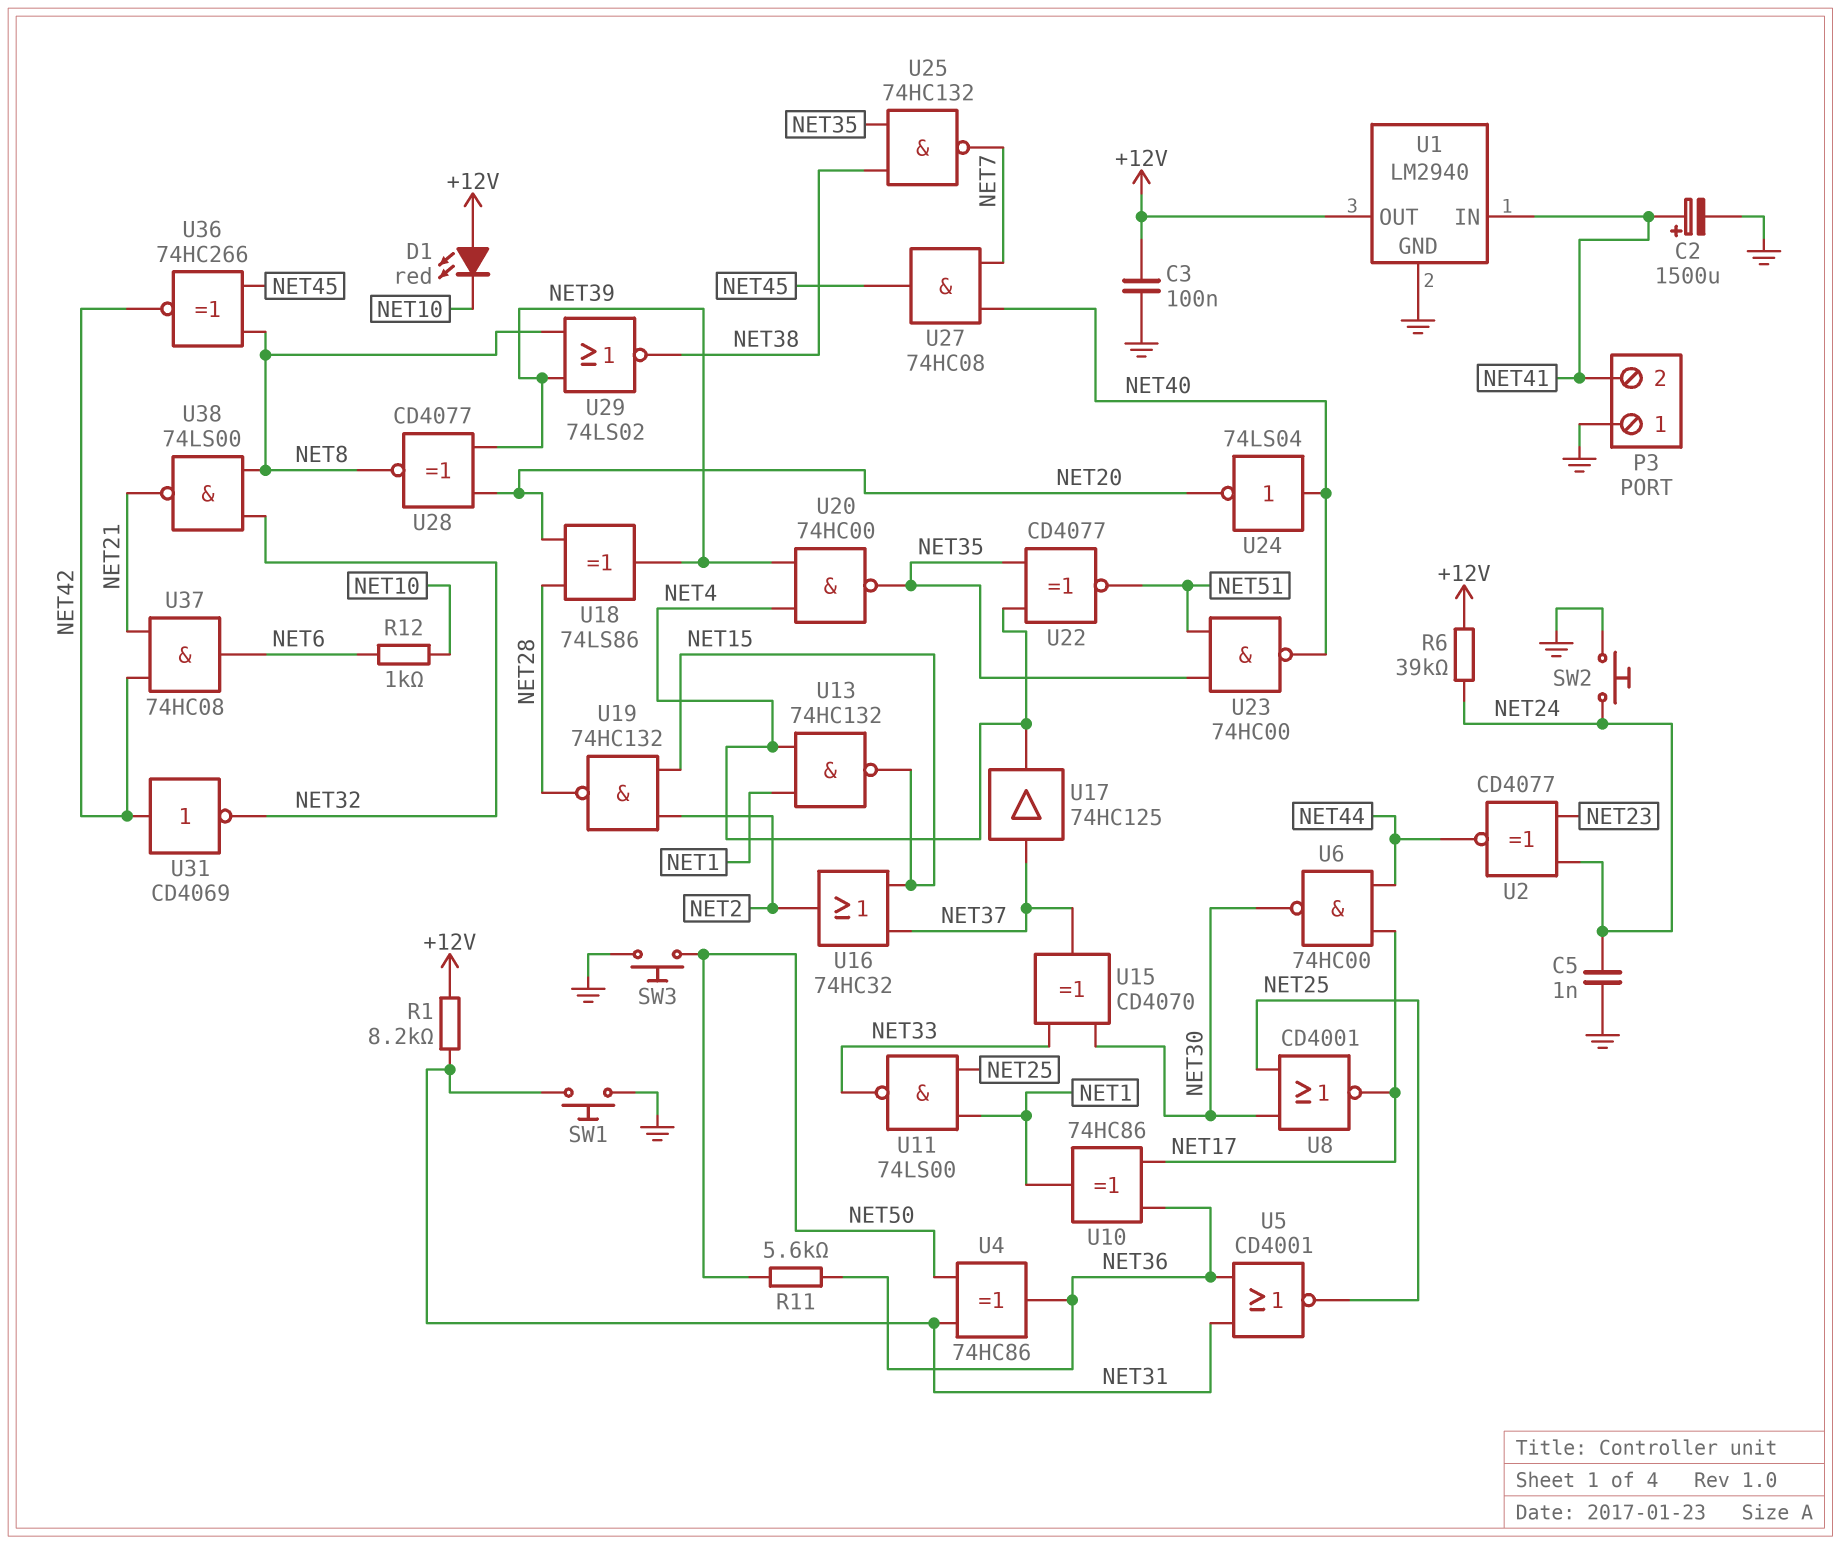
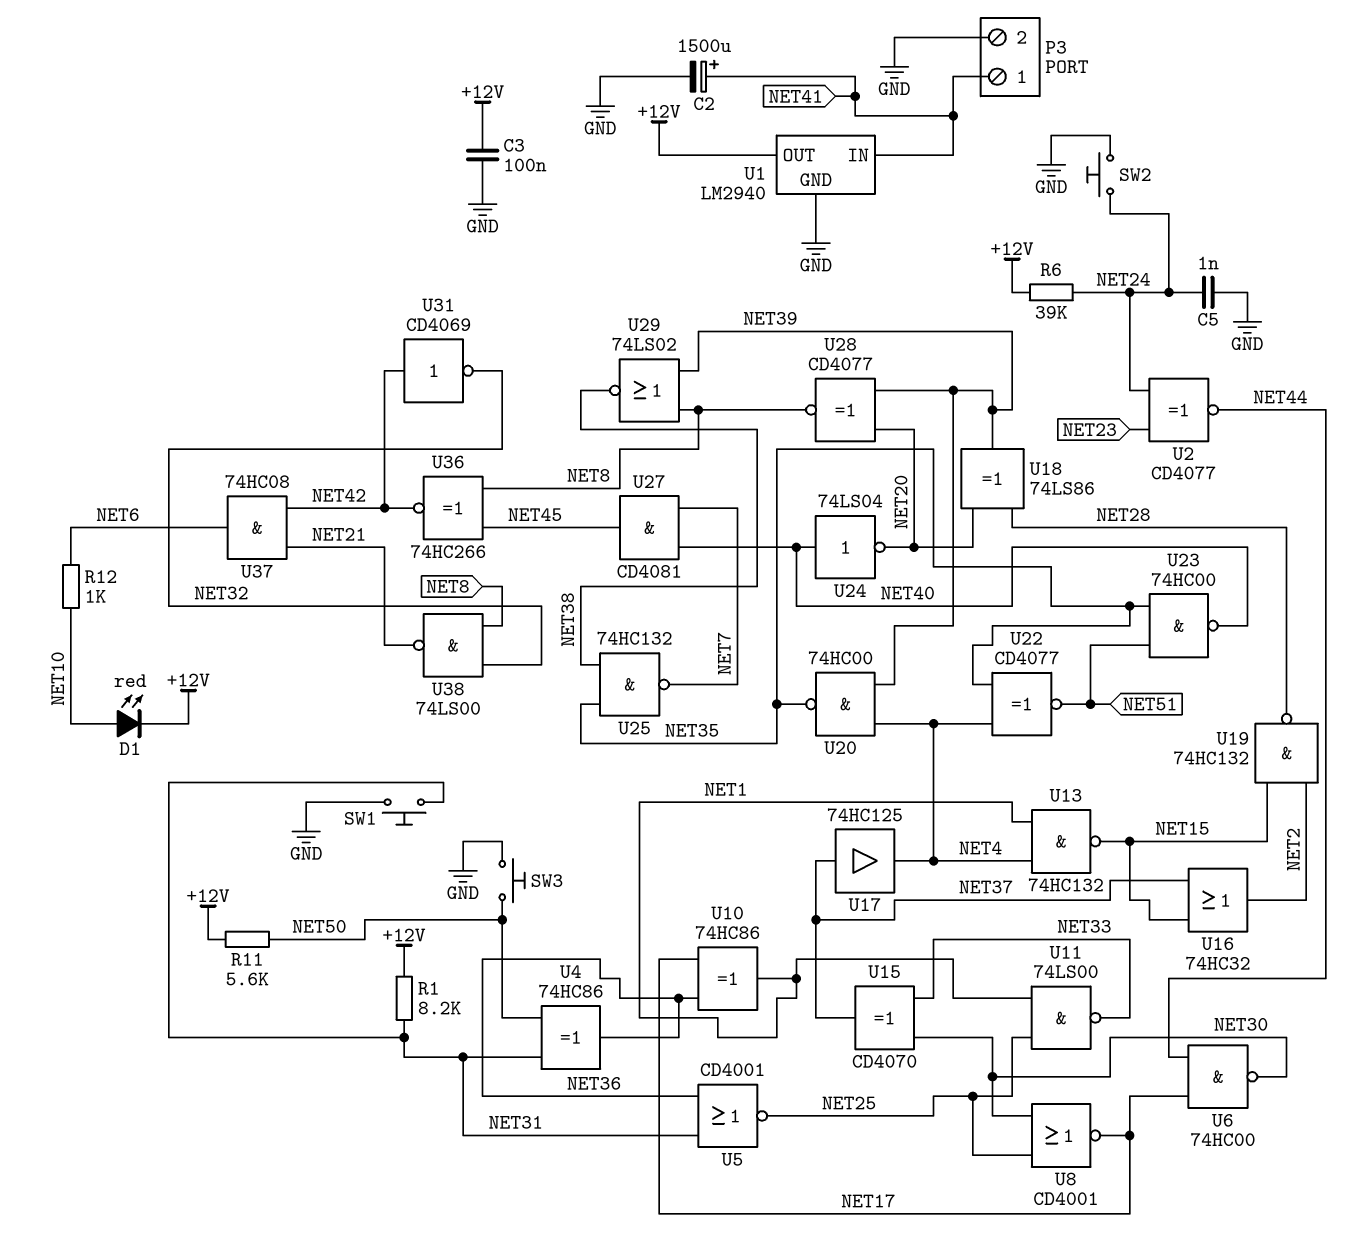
D1: LED red (A +12V, K NET10) -> LED red (A NET10, K +12V)
P3 pin 1: GND -> NET41
P3 pin 2: NET41 -> GND
R11: 5.6k (NET36, NET50) -> 5.6k (+12V, NET50)
U27: AND 74HC08 (in NET7, in NET40, out NET45) -> AND CD4081 (in NET7, in NET40, out NET45)

